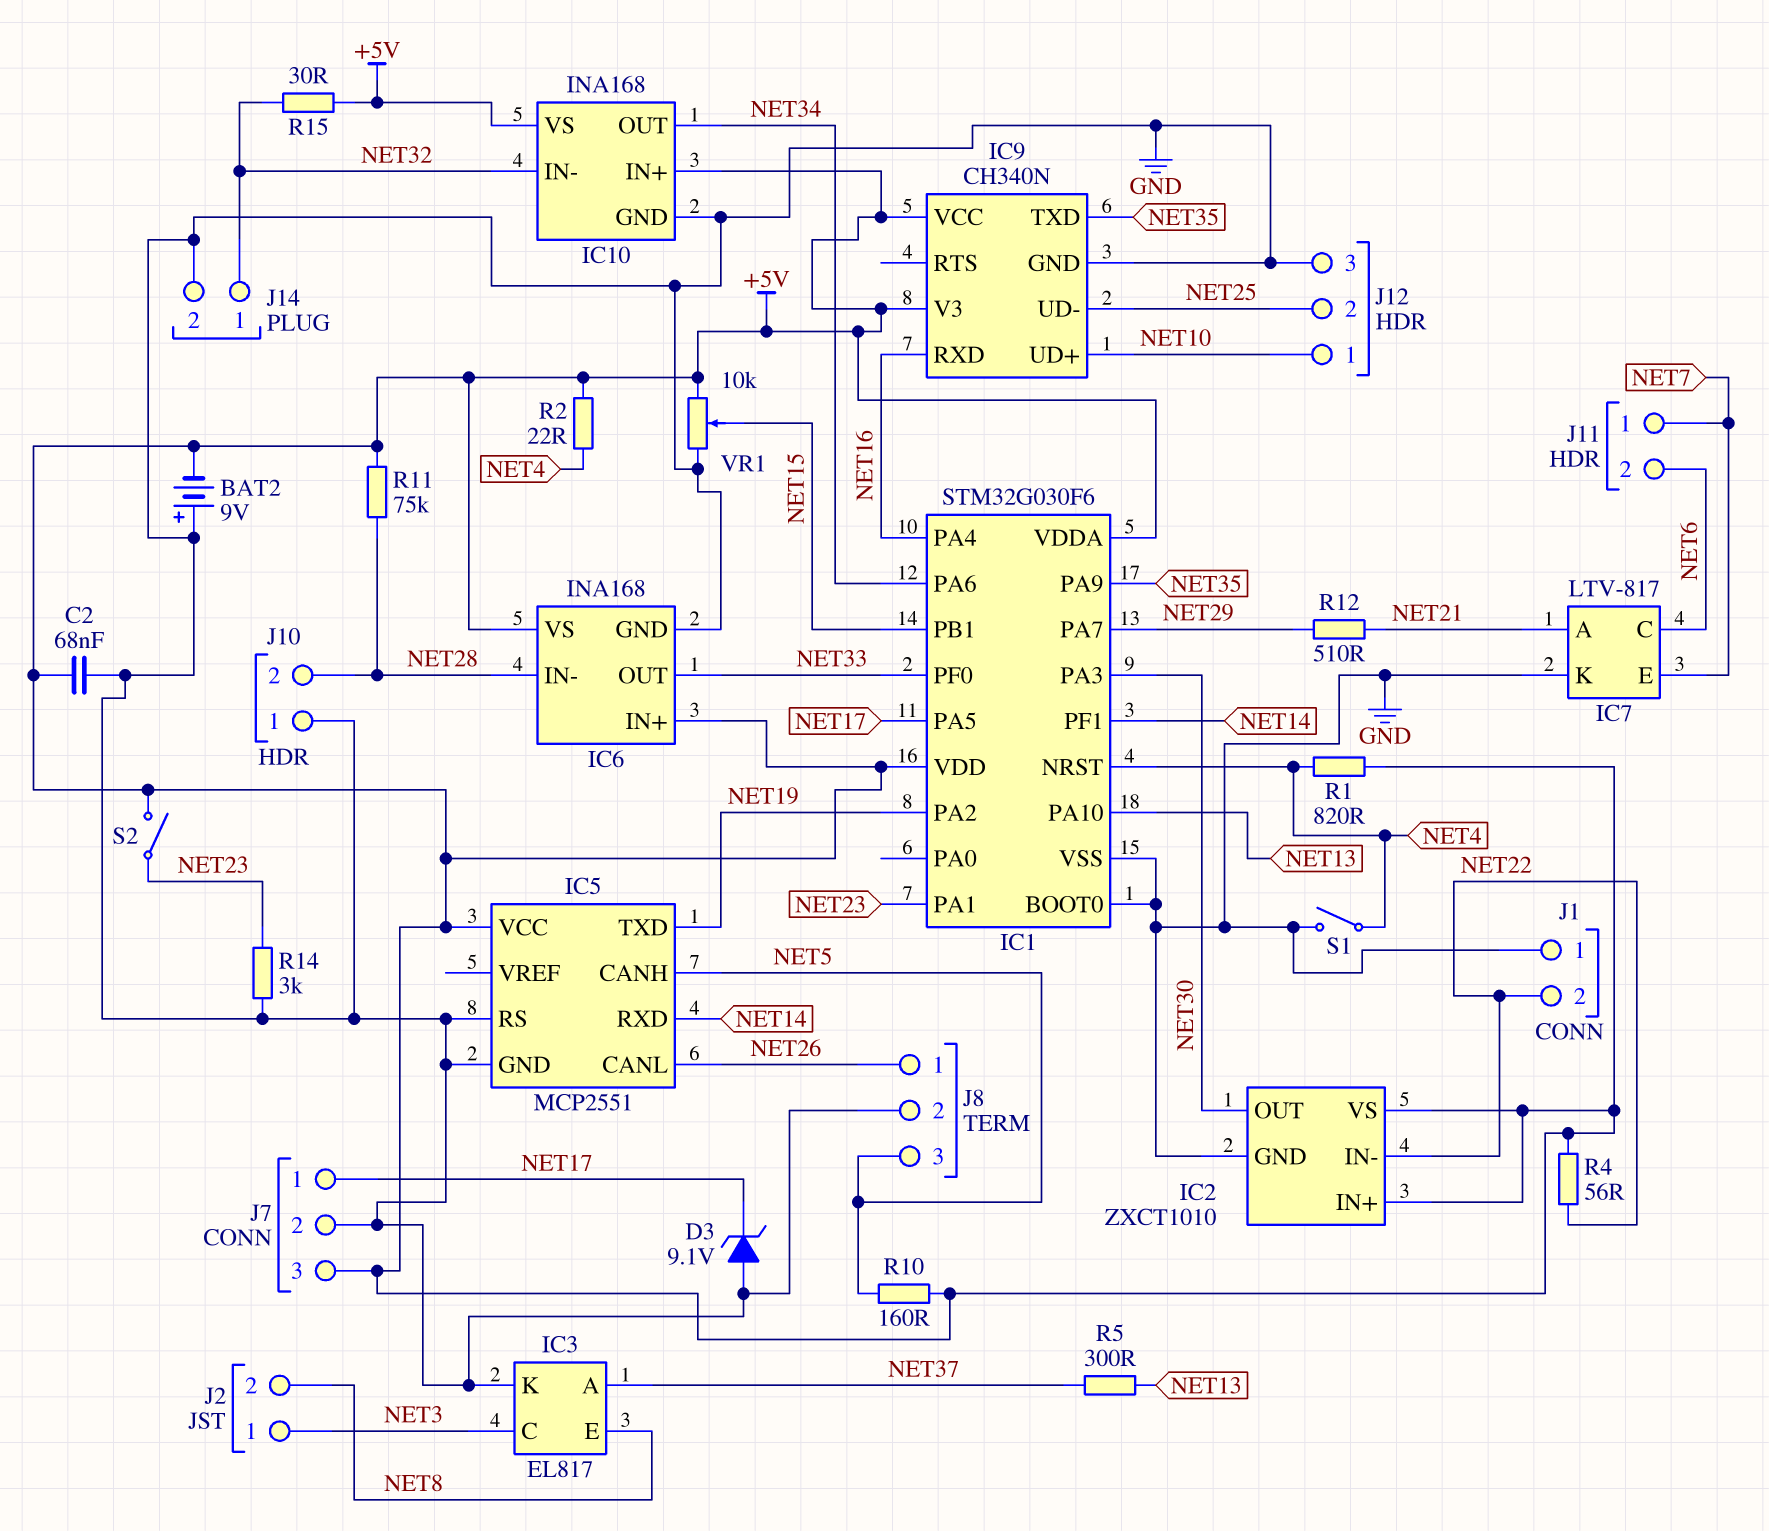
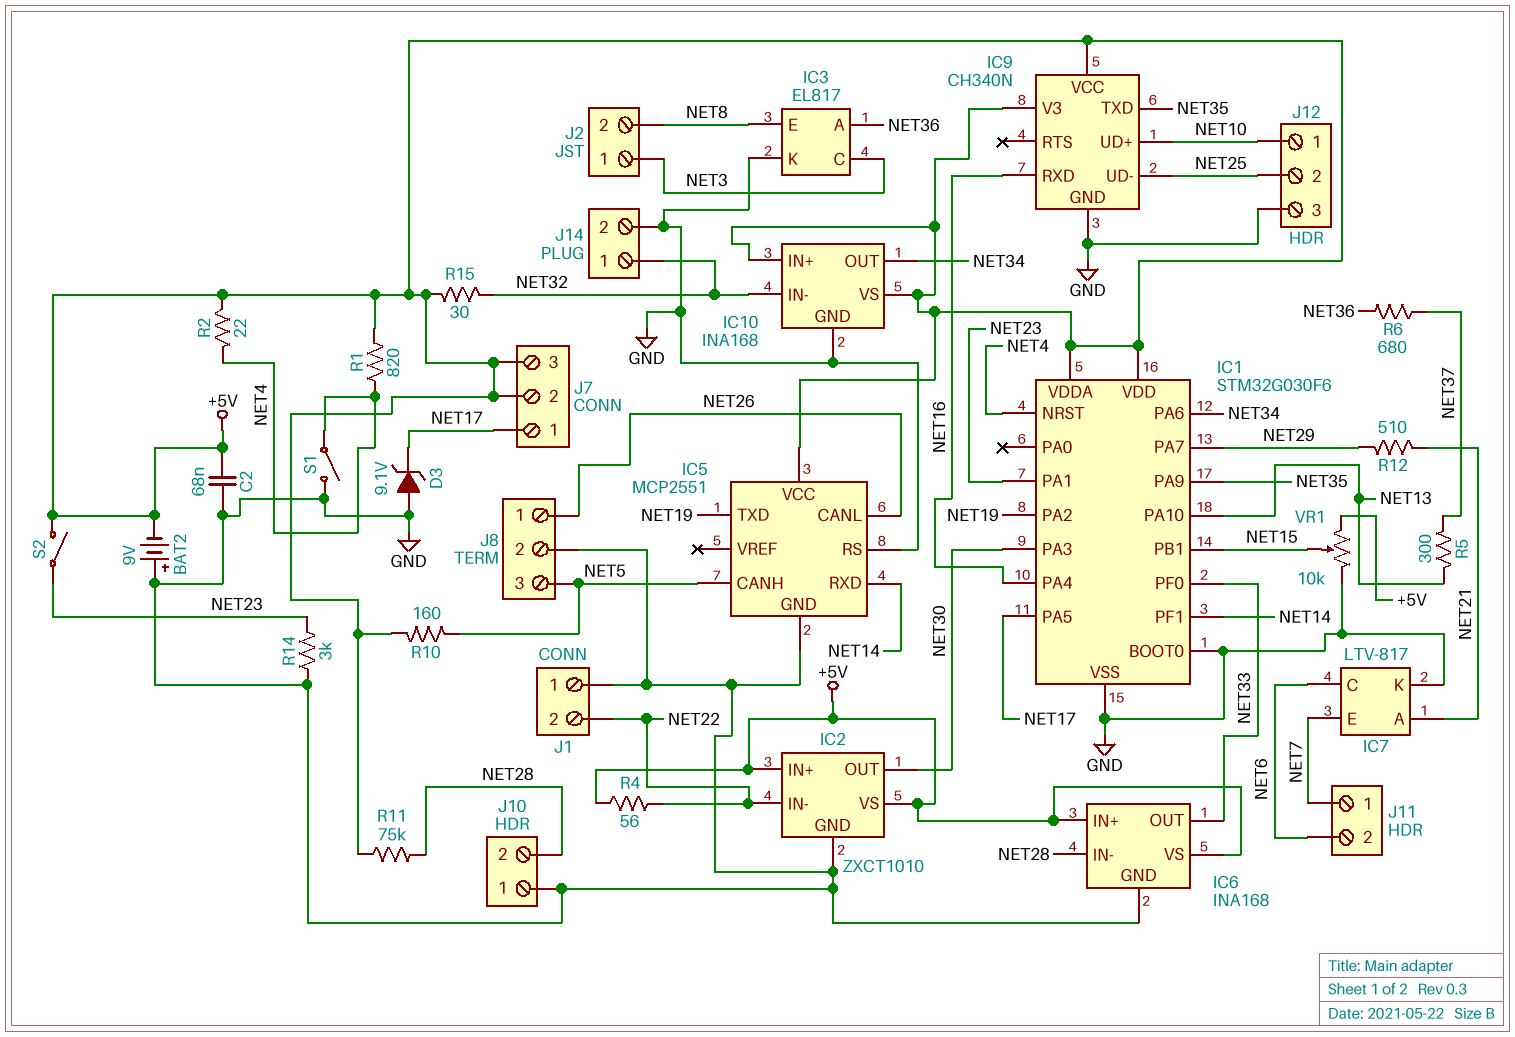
IC3 pin A: NET37 -> NET36
J7 pin 2: GND -> +5V
R6: none -> 680 (NET36, NET37)

